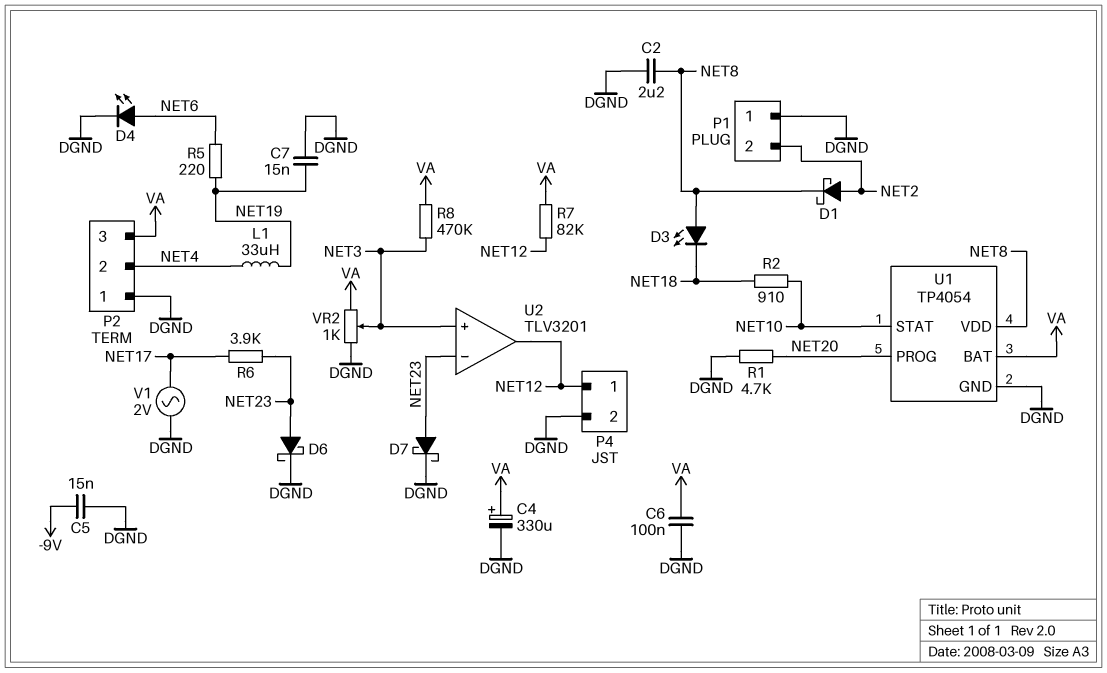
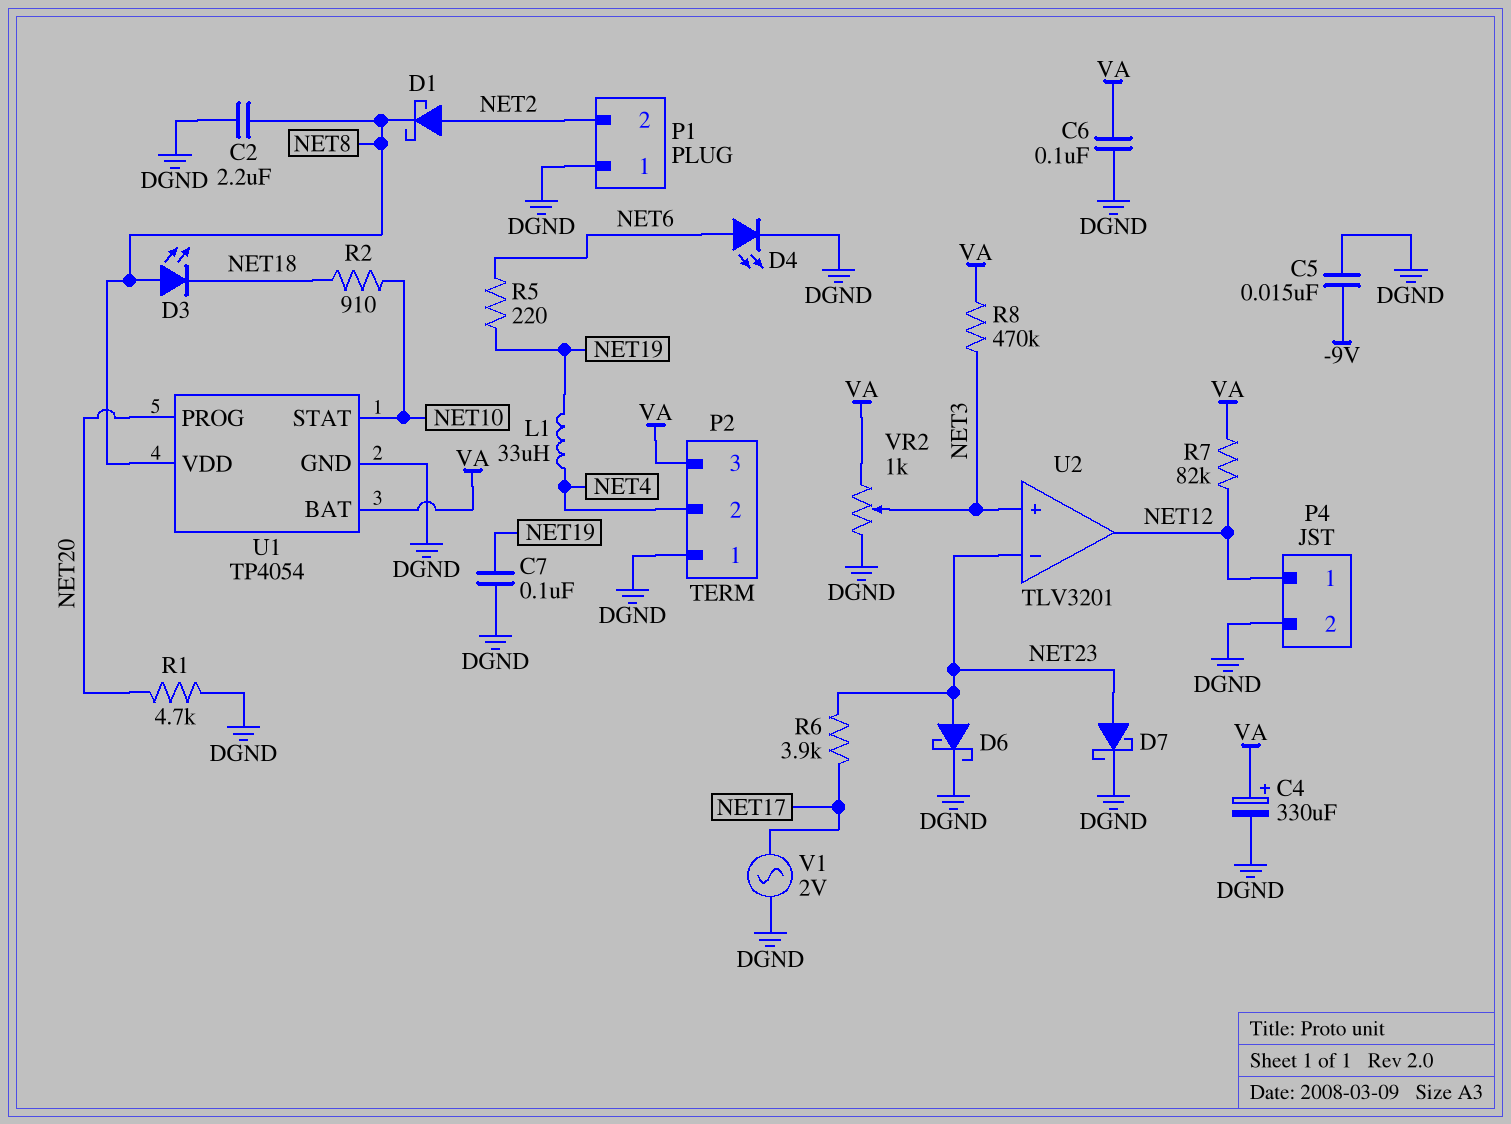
C7: 15nF (DGND, NET19) -> 100nF (DGND, NET19)

